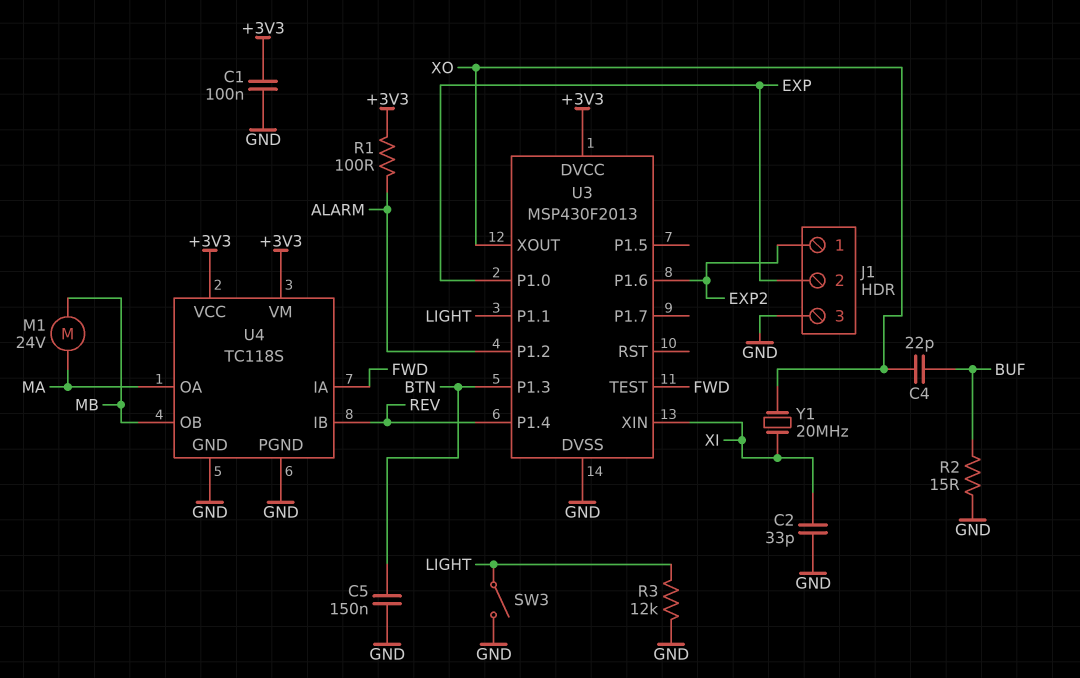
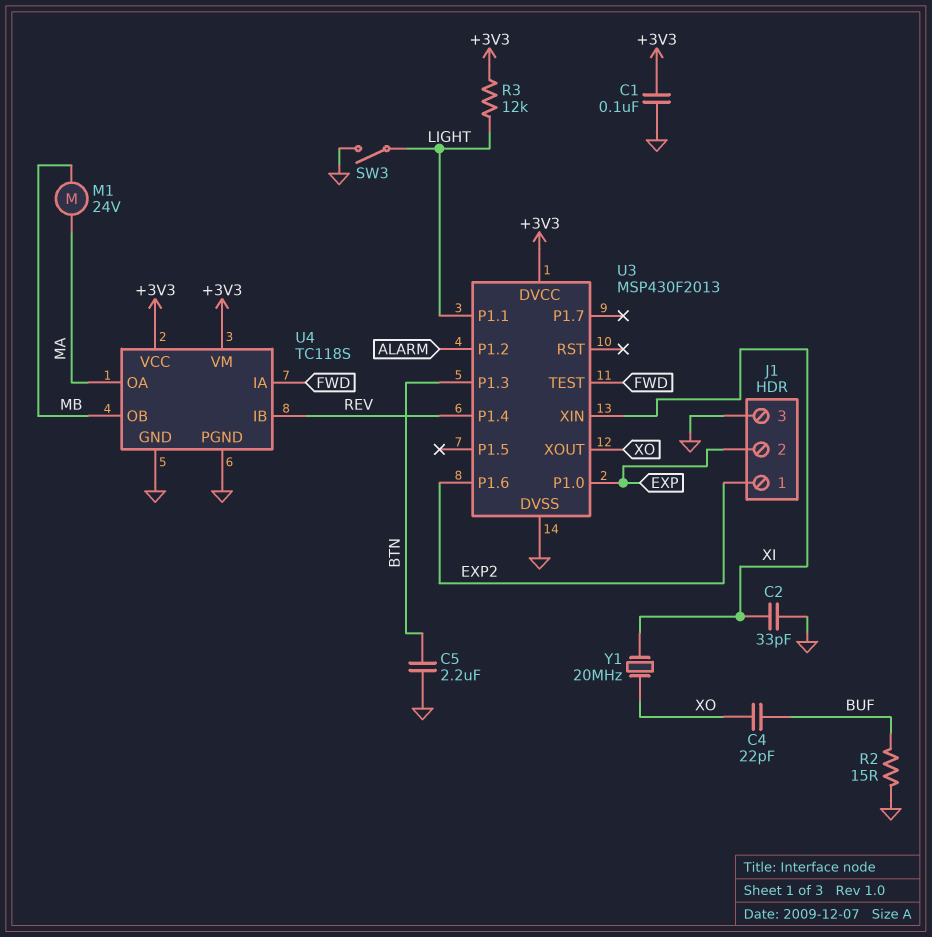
C5: 150nF (BTN, GND) -> 2.2uF (BTN, GND)
R1: 100 (+3V3, ALARM) -> none
R3: 12k (GND, LIGHT) -> 12k (+3V3, LIGHT)

